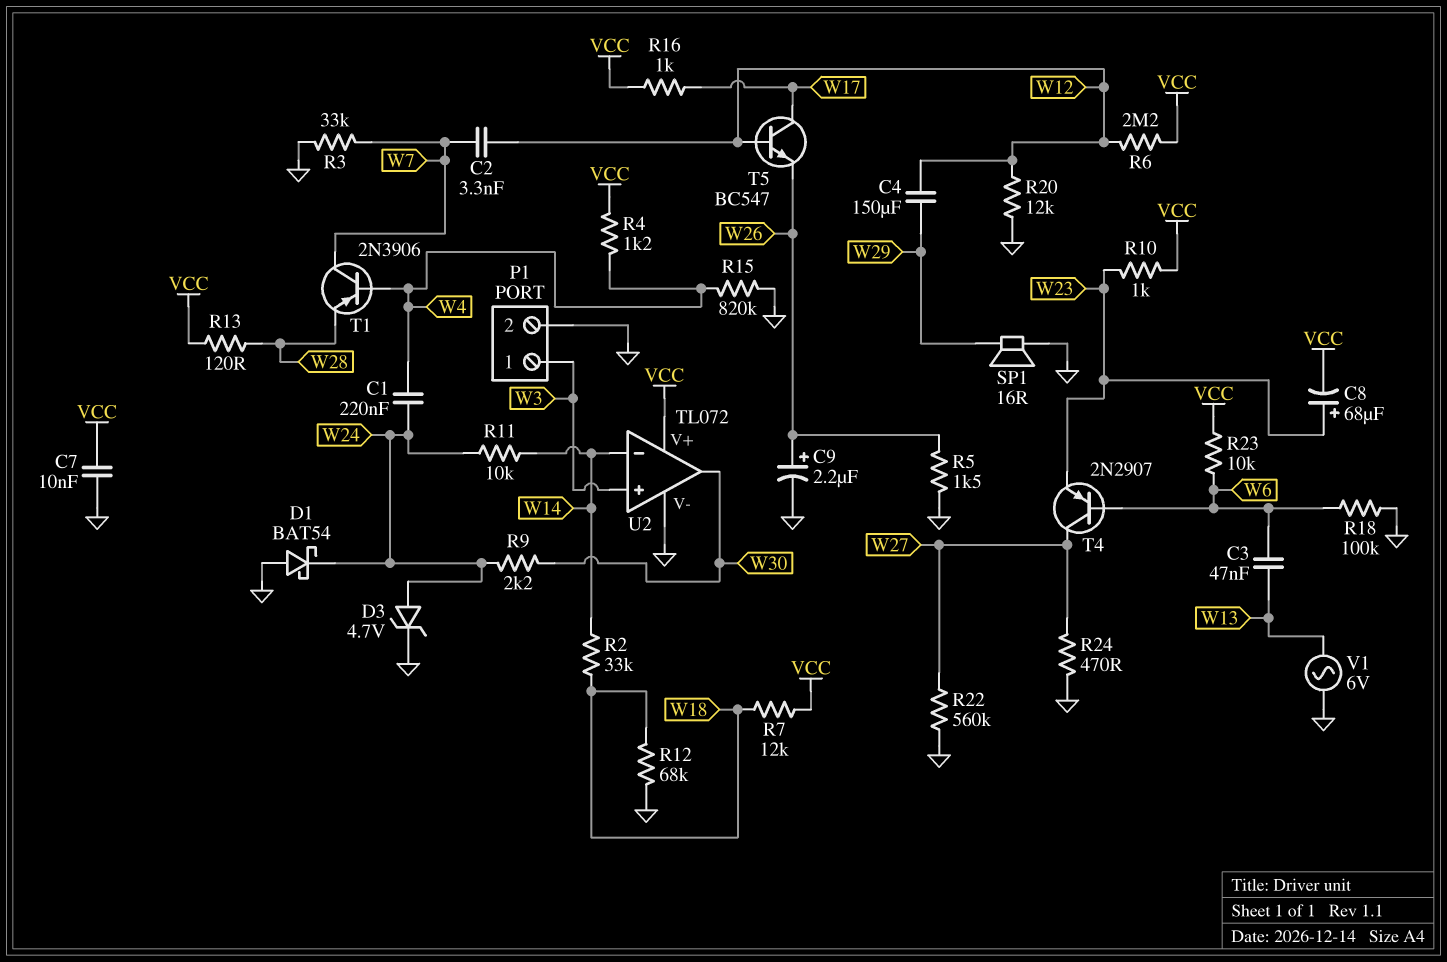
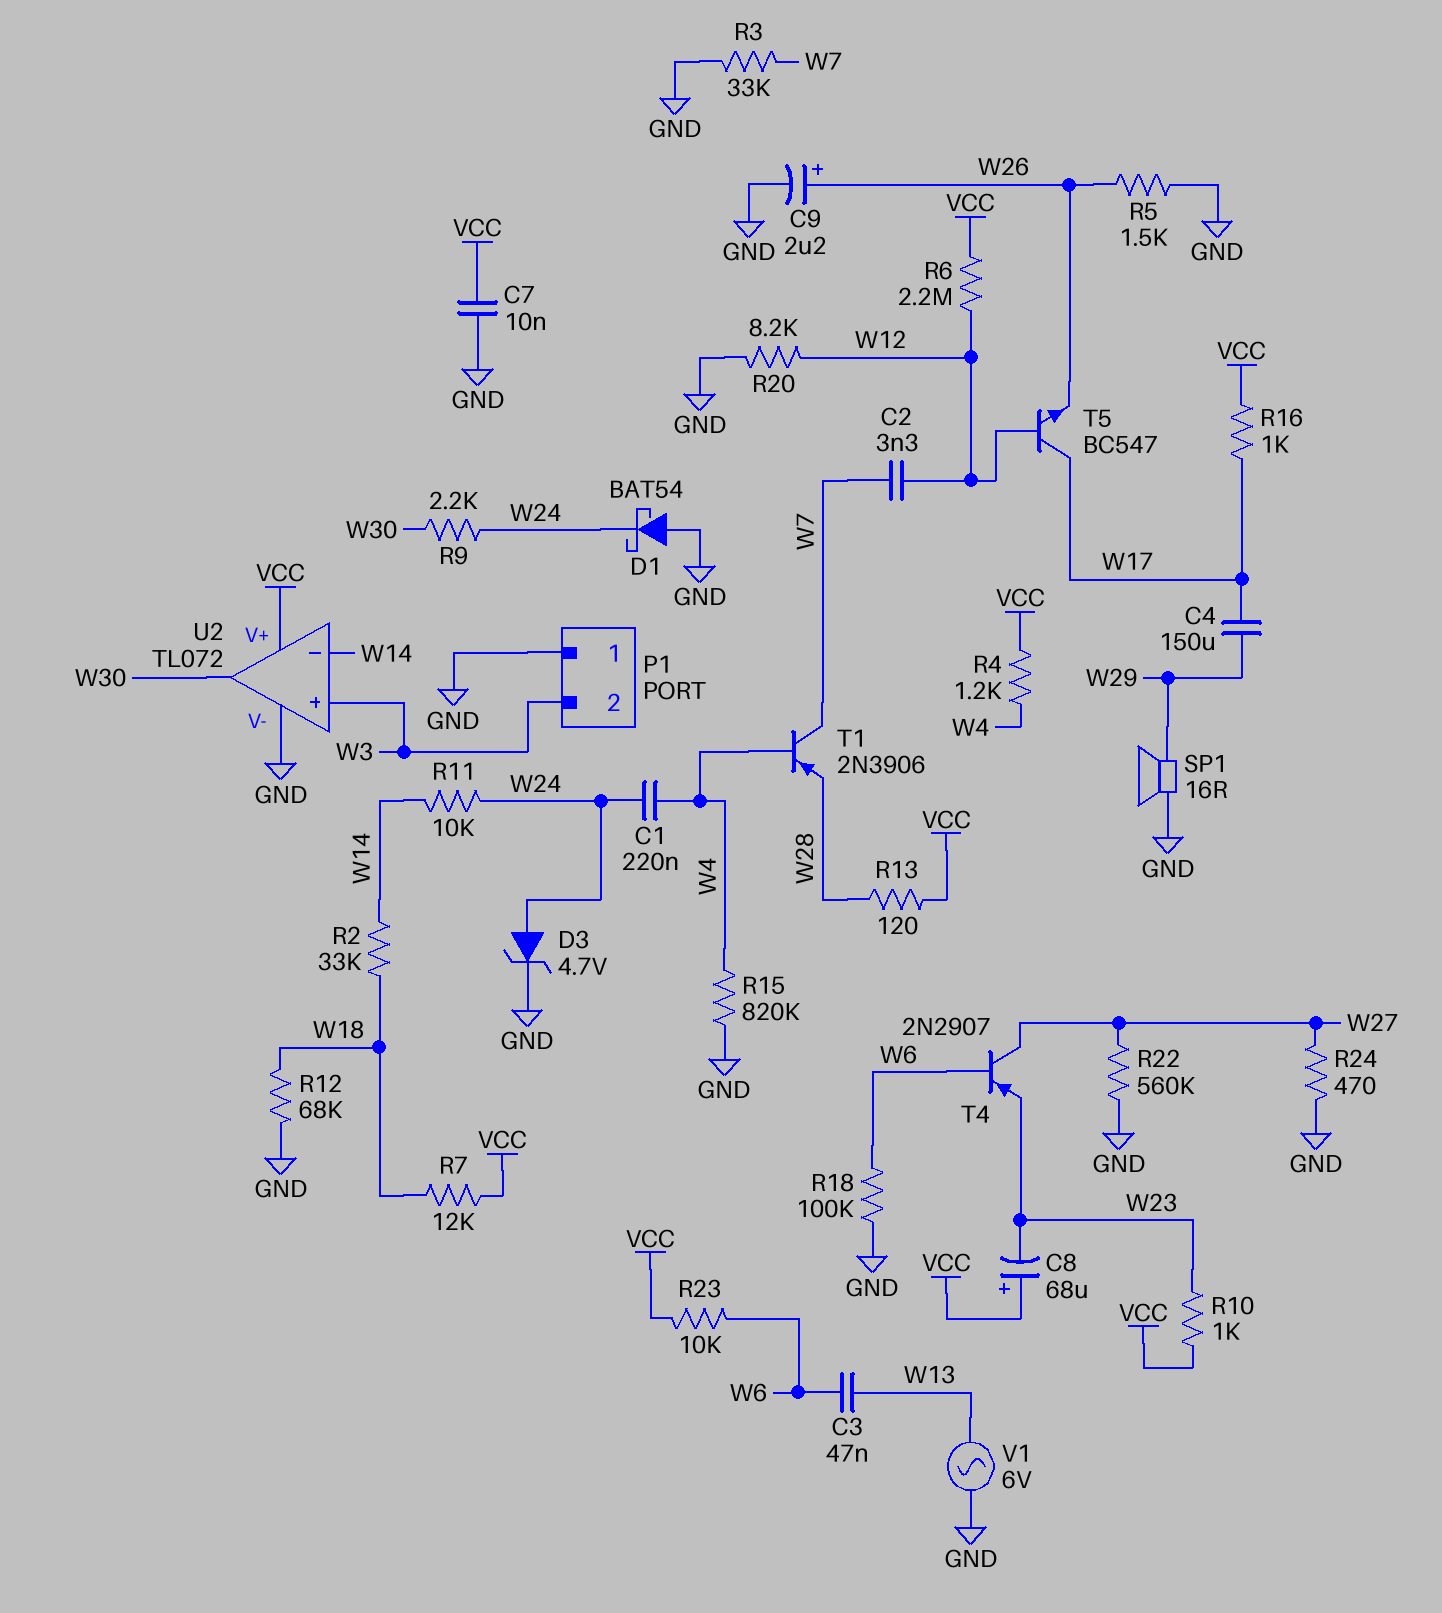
C4: 150uF (W12, W29) -> 150uF (W17, W29)
C8: 68uF (plus W23, minus VCC) -> 68uF (plus VCC, minus W23)
P1 pin 1: W3 -> GND
P1 pin 2: GND -> W3
R20: 12k (GND, W12) -> 8.2k (GND, W12)

